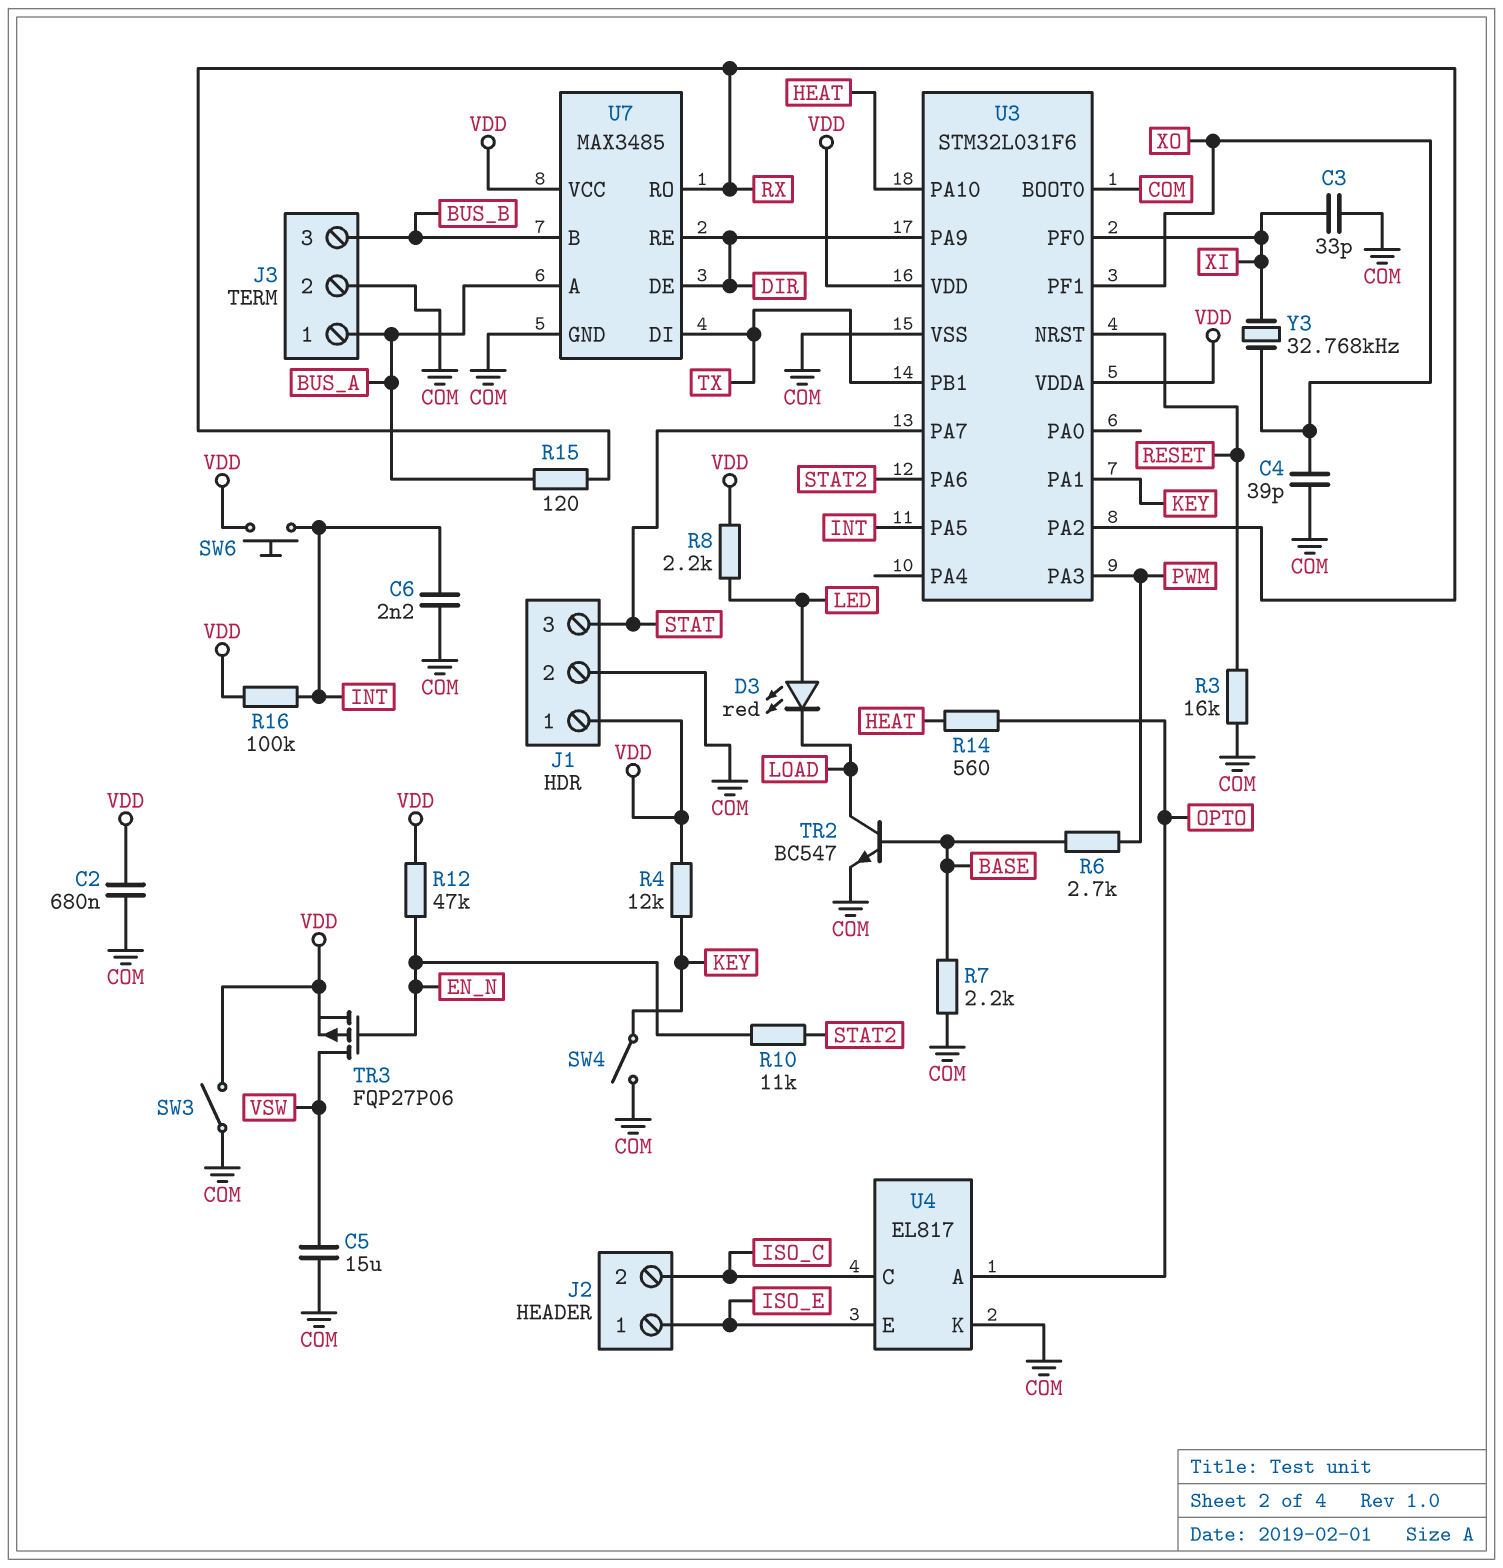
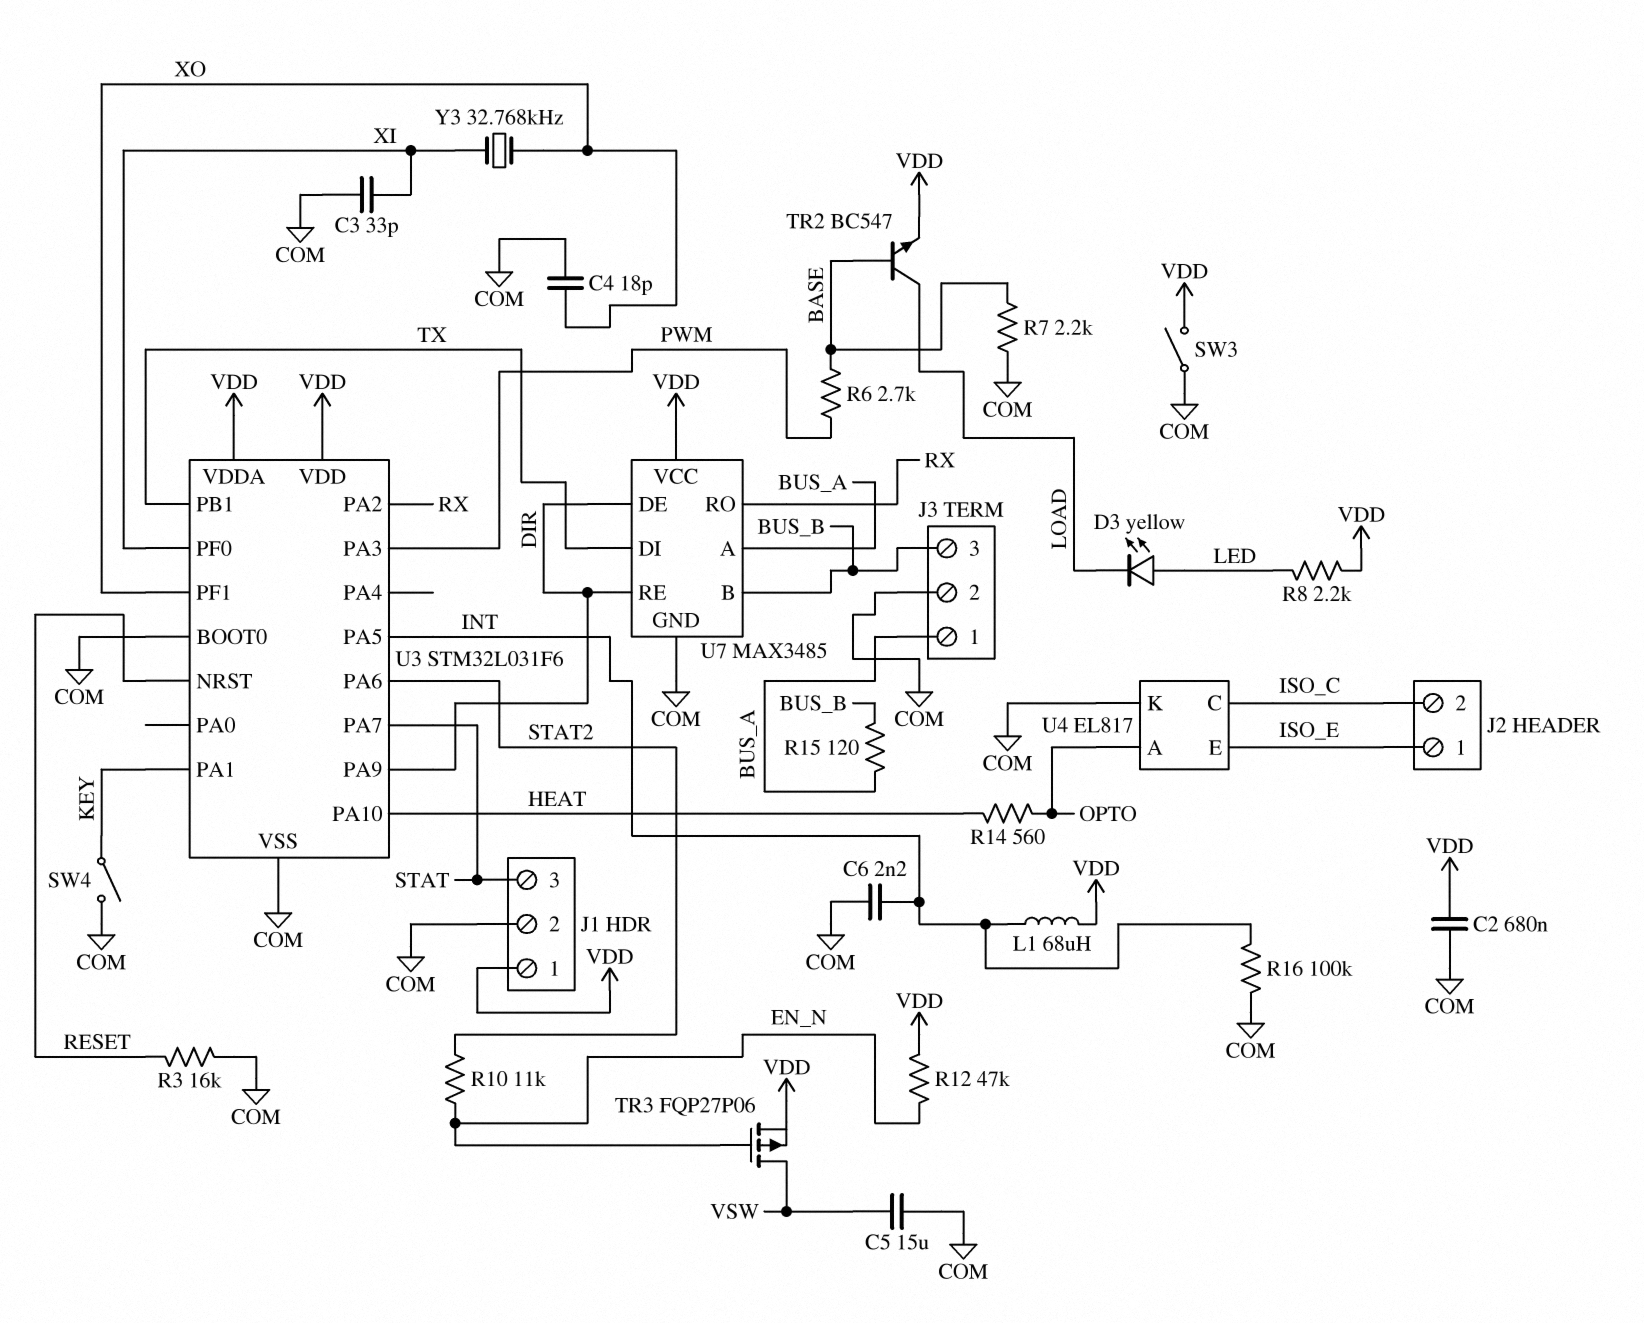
C4: 39pF (COM, XO) -> 18pF (COM, XO)
D3: LED red (A LED, K LOAD) -> LED yellow (A LED, K LOAD)
L1: none -> 68uH (INT, VDD)
R4: 12k (KEY, VDD) -> none
R15: 120 (BUS_A, RX) -> 120 (BUS_A, BUS_B)
R16: 100k (INT, VDD) -> 100k (COM, INT)
SW6: button (INT, VDD) -> none
TR2: NPN BC547 (B BASE, C LOAD, E COM) -> NPN BC547 (B BASE, C LOAD, E VDD)

